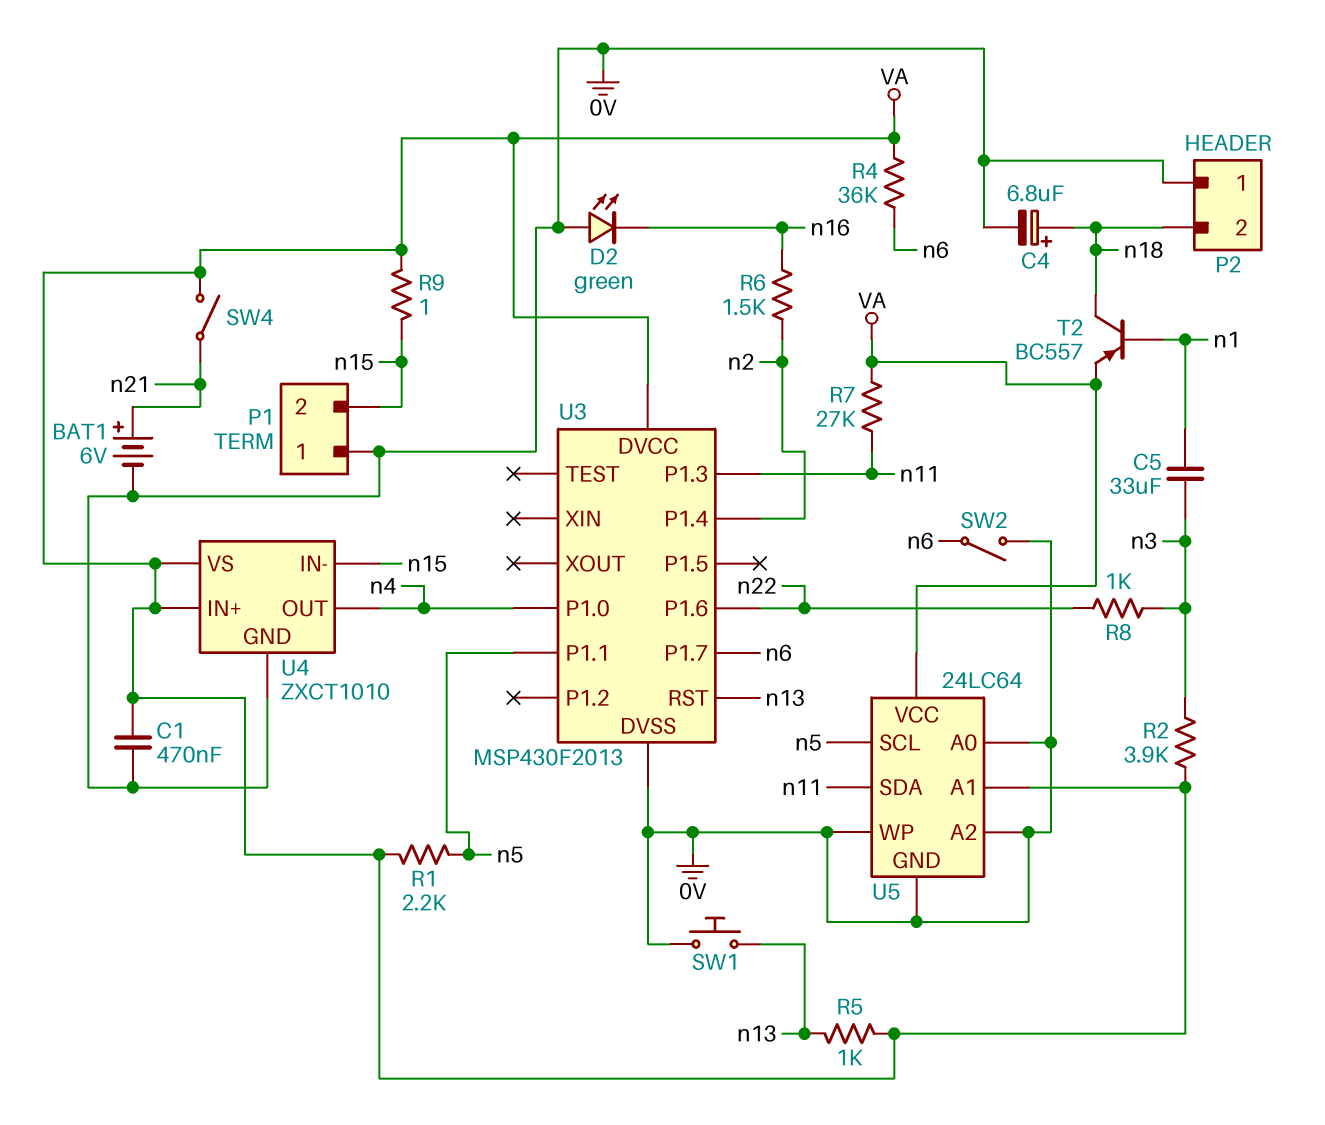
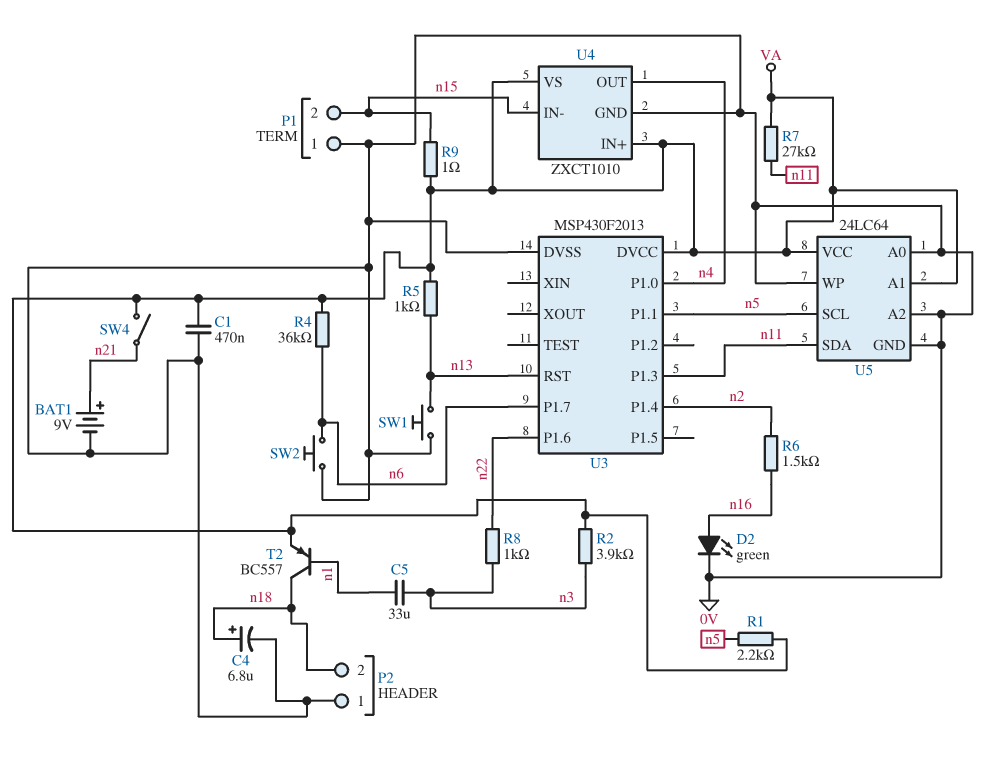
BAT1: 6V (plus n21, minus 0V) -> 9V (plus n21, minus 0V)
D2: LED green (A 0V, K n16) -> LED green (A n16, K 0V)
SW2: switch (0V, n6) -> button (0V, n6)

